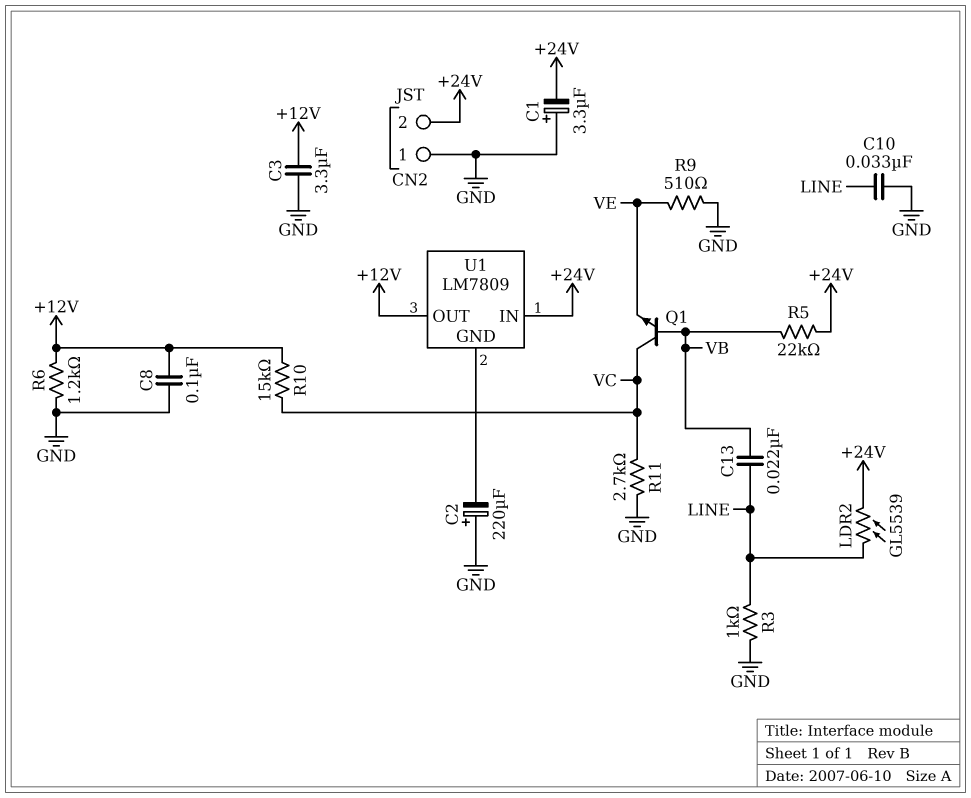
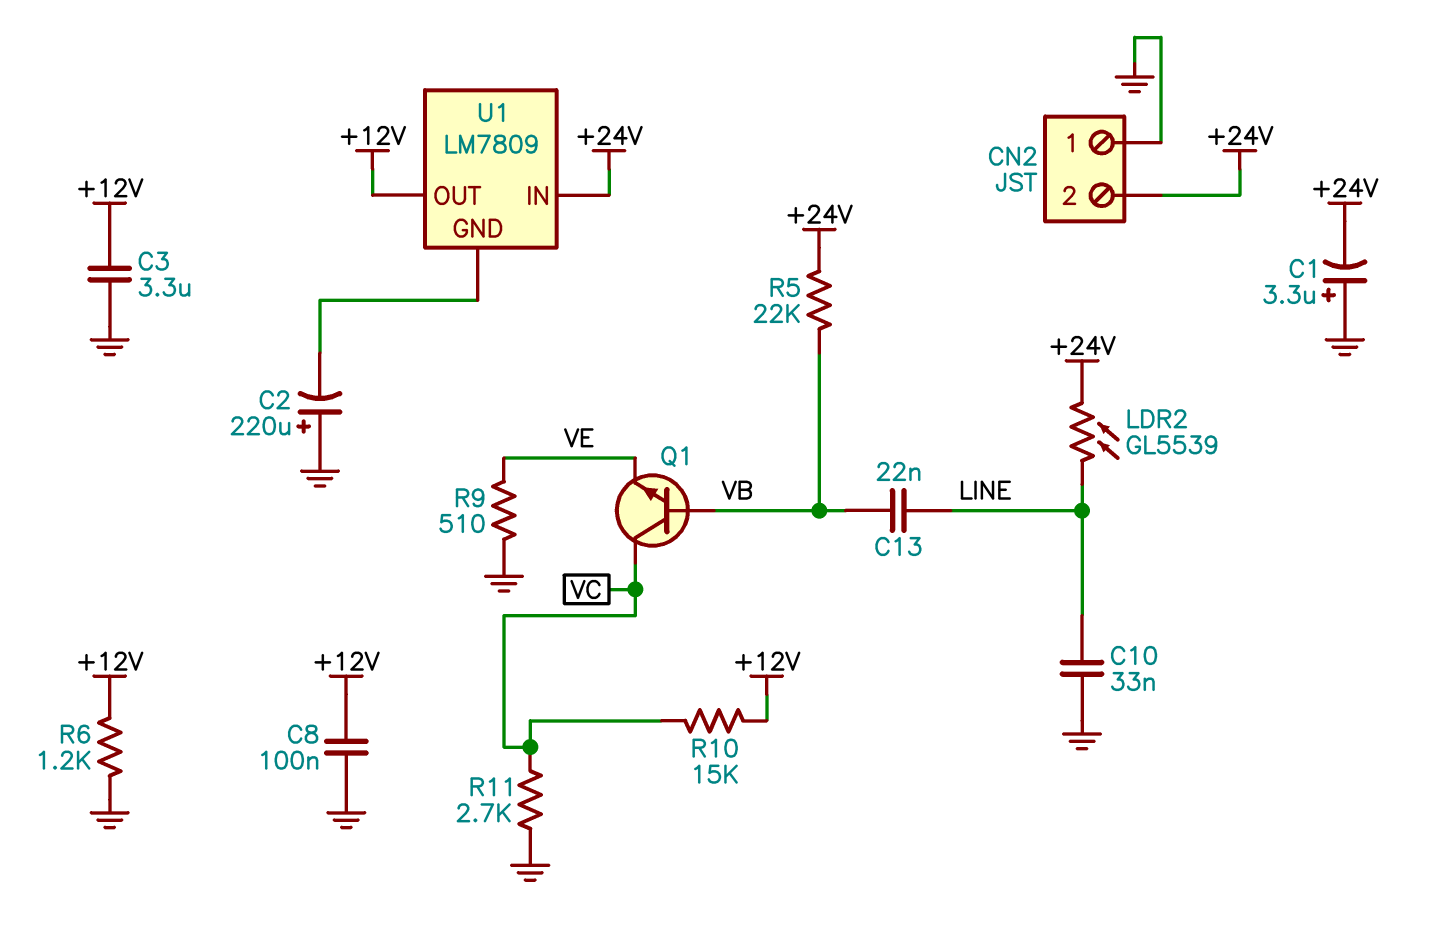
R3: 1k (GND, LINE) -> none

